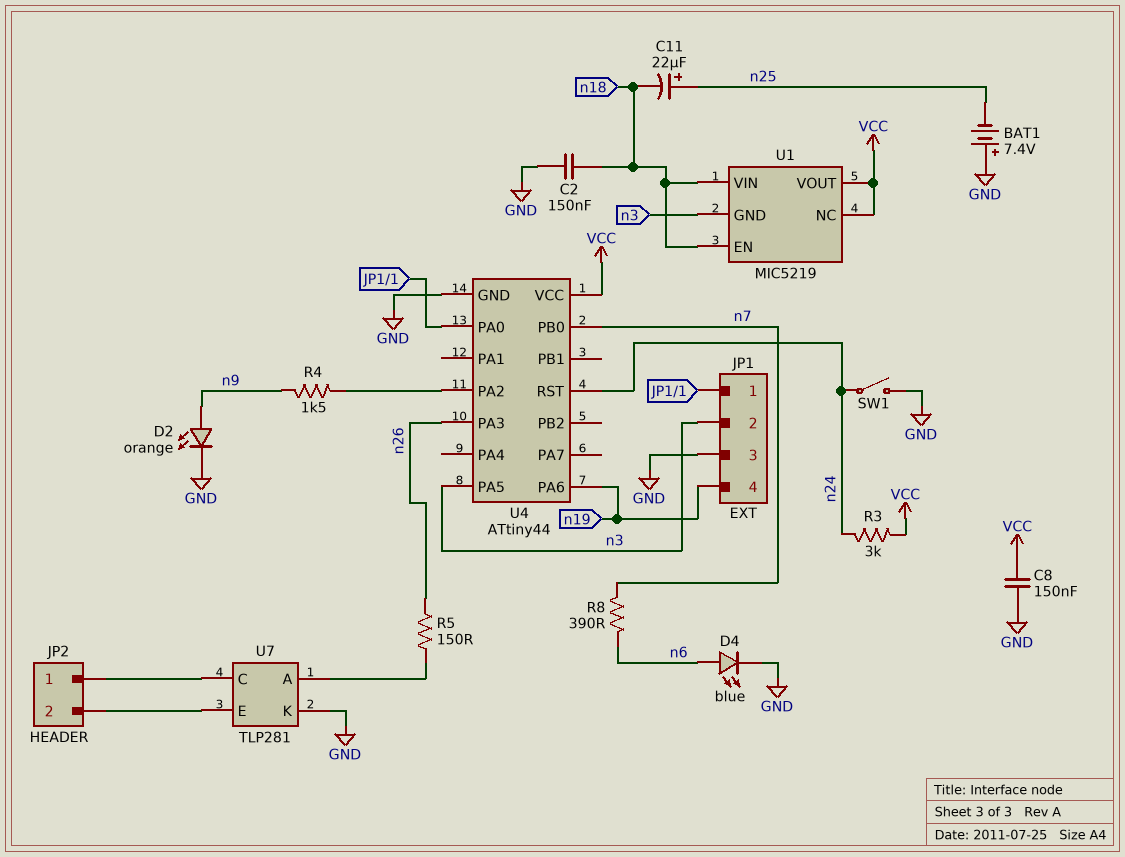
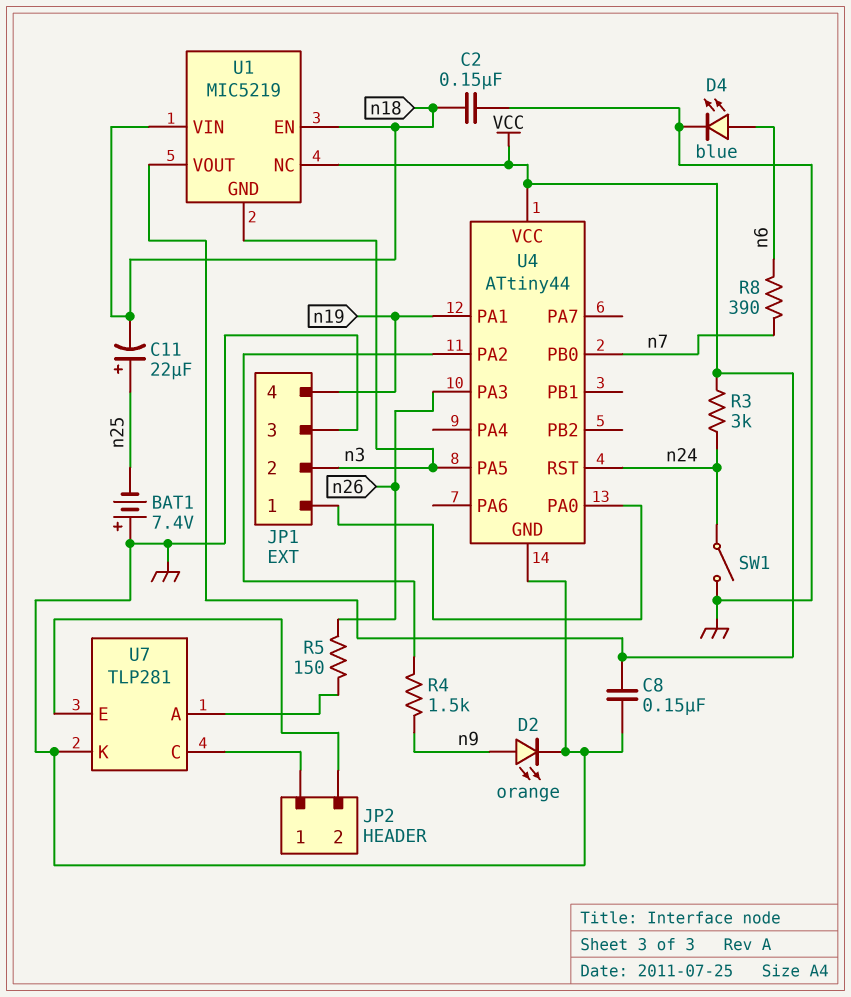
U4 pin PA1: none -> n19
U4 pin PA6: n19 -> none

